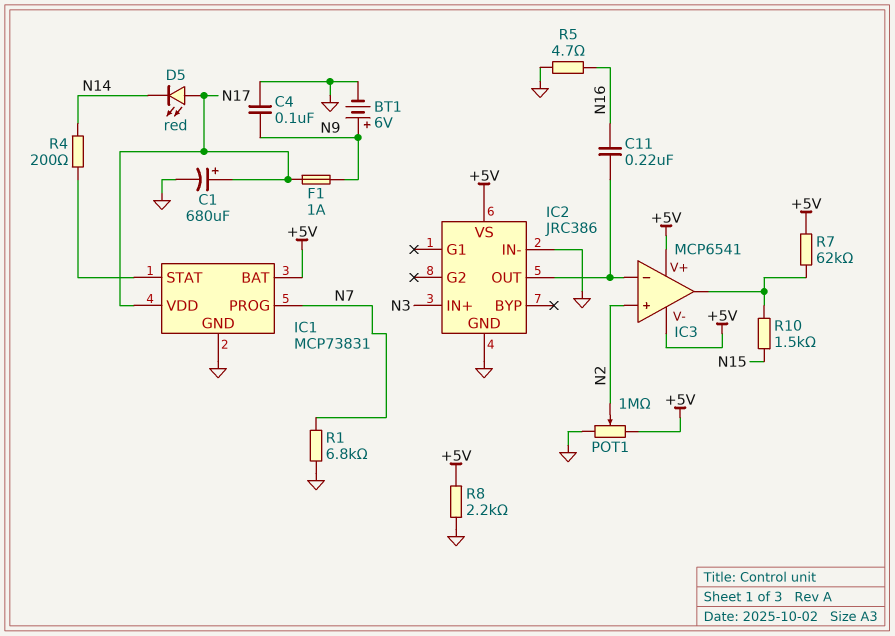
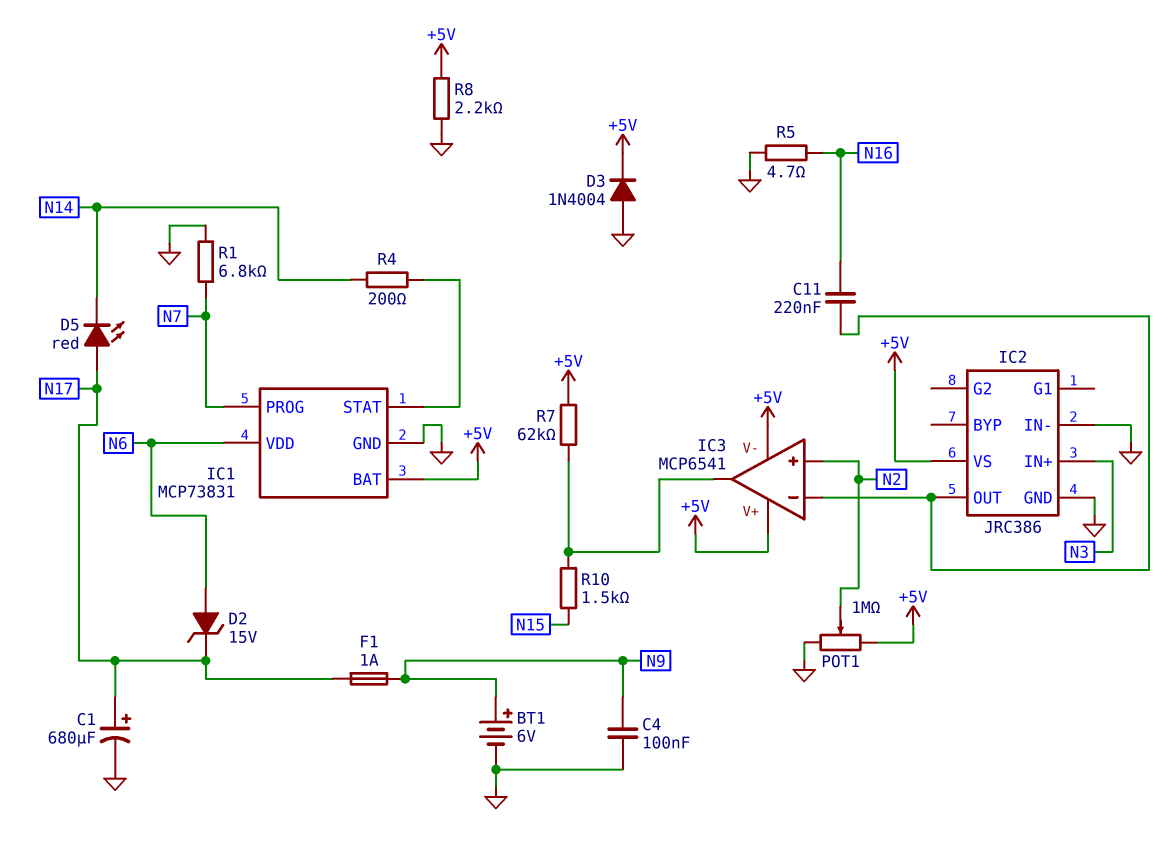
D2: none -> zener 15V (A N6, K N17)
D3: none -> diode 1N4004 (A GND, K +5V)
IC1 pin VDD: N17 -> N6

